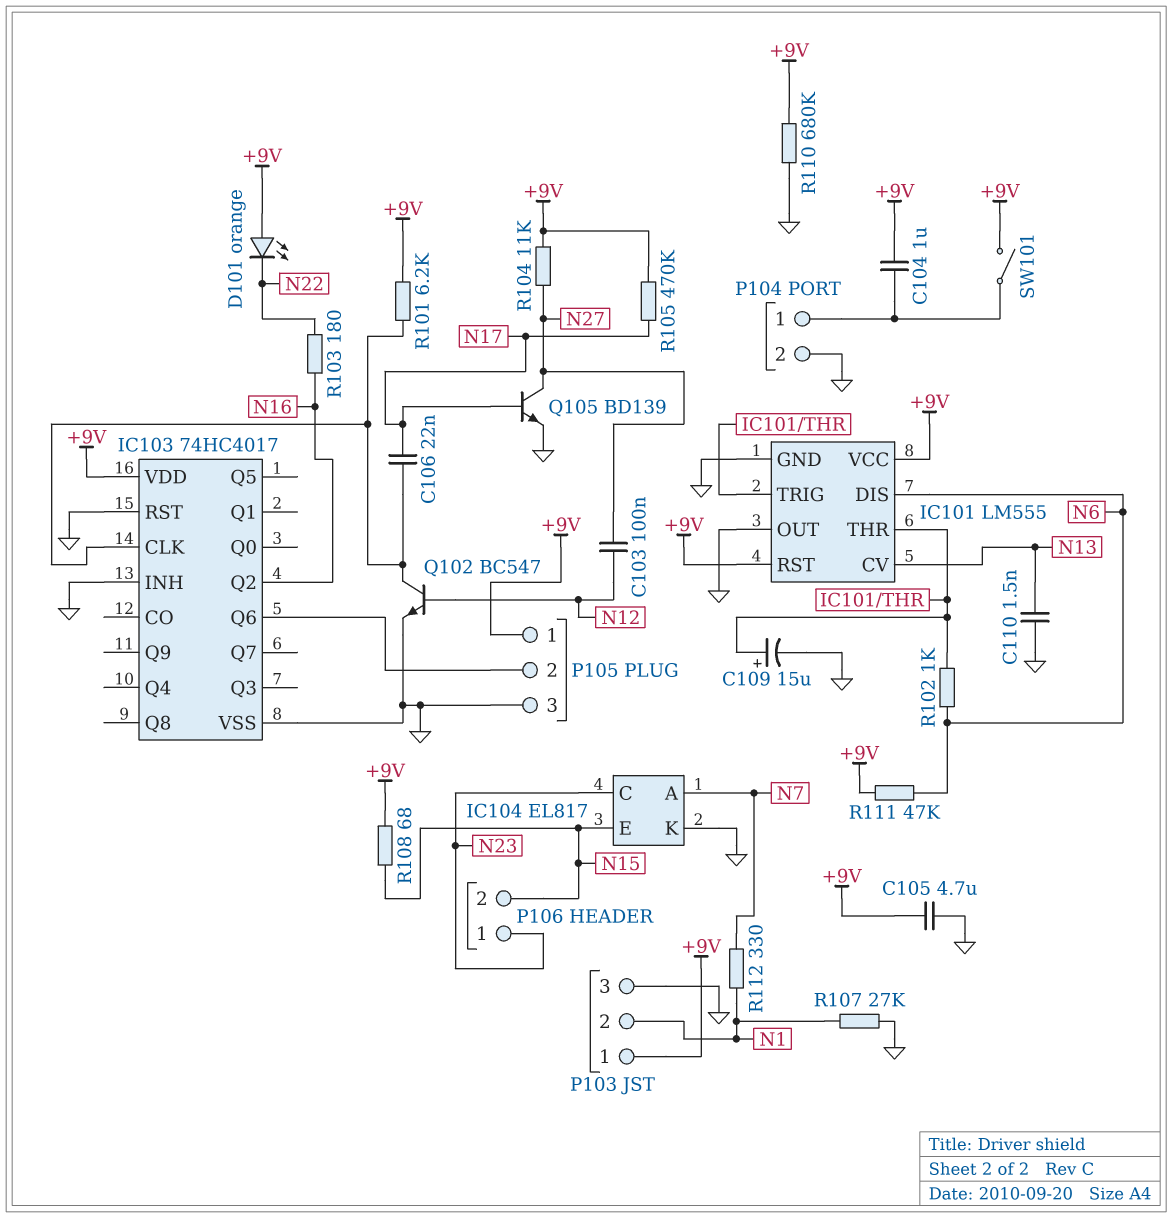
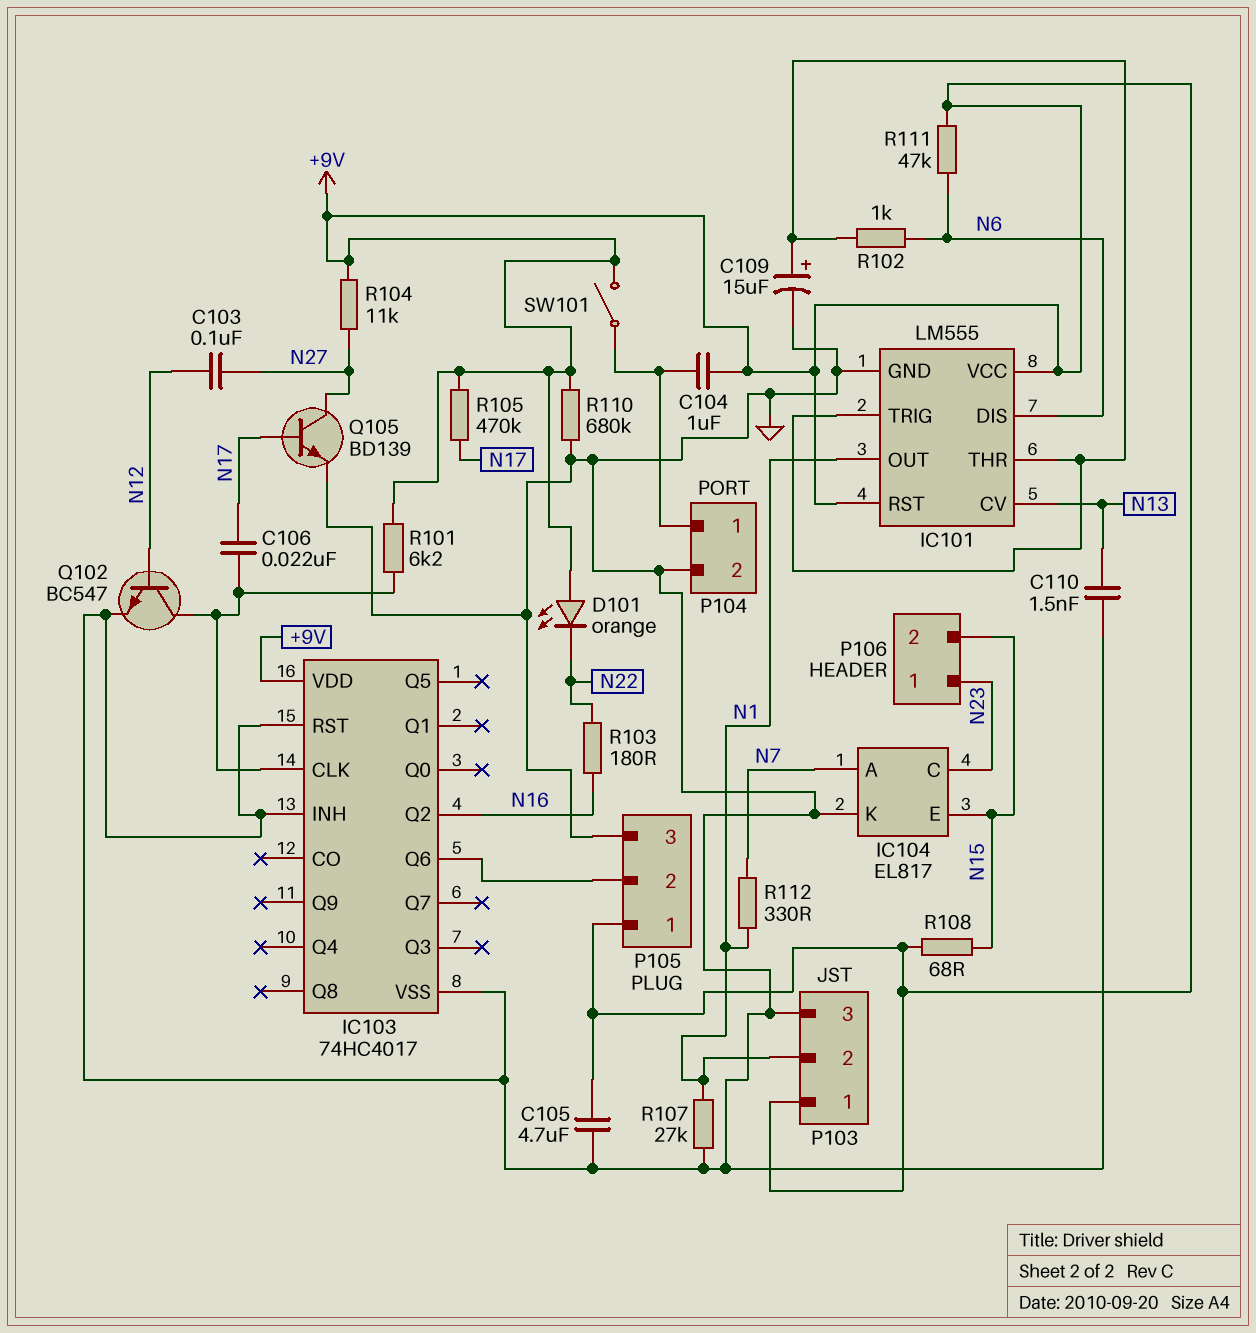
IC101 pin OUT: GND -> N1

